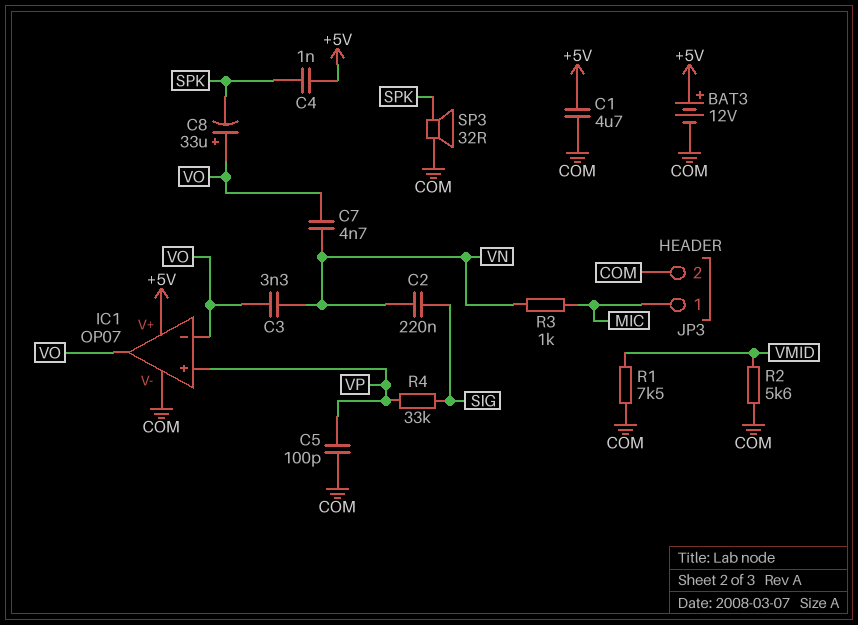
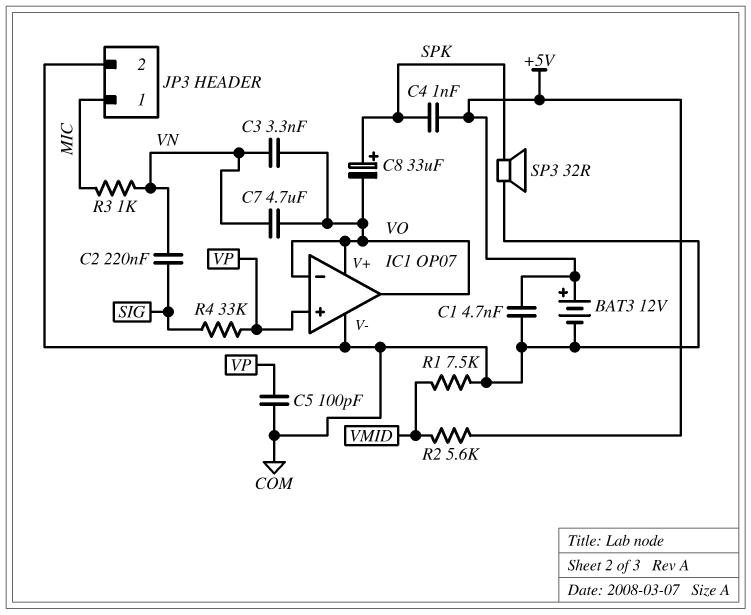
C1: 4.7uF (+5V, COM) -> 4.7nF (+5V, COM)
C7: 4.7nF (VN, VO) -> 4.7uF (VN, VO)
C8: 33uF (plus VO, minus SPK) -> 33uF (plus SPK, minus VO)
IC1 pin V+: +5V -> VO
R2: 5.6k (COM, VMID) -> 5.6k (+5V, VMID)

